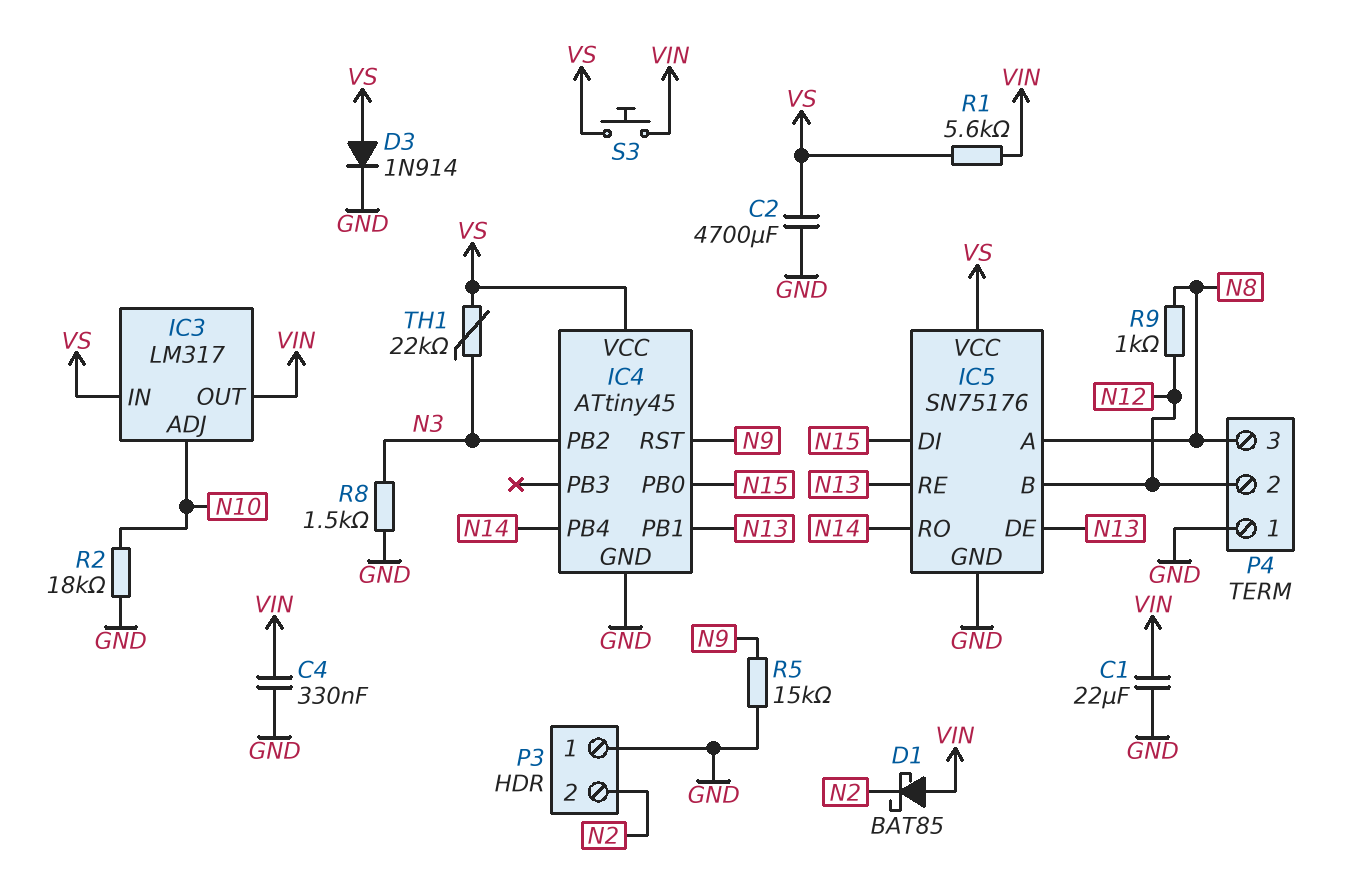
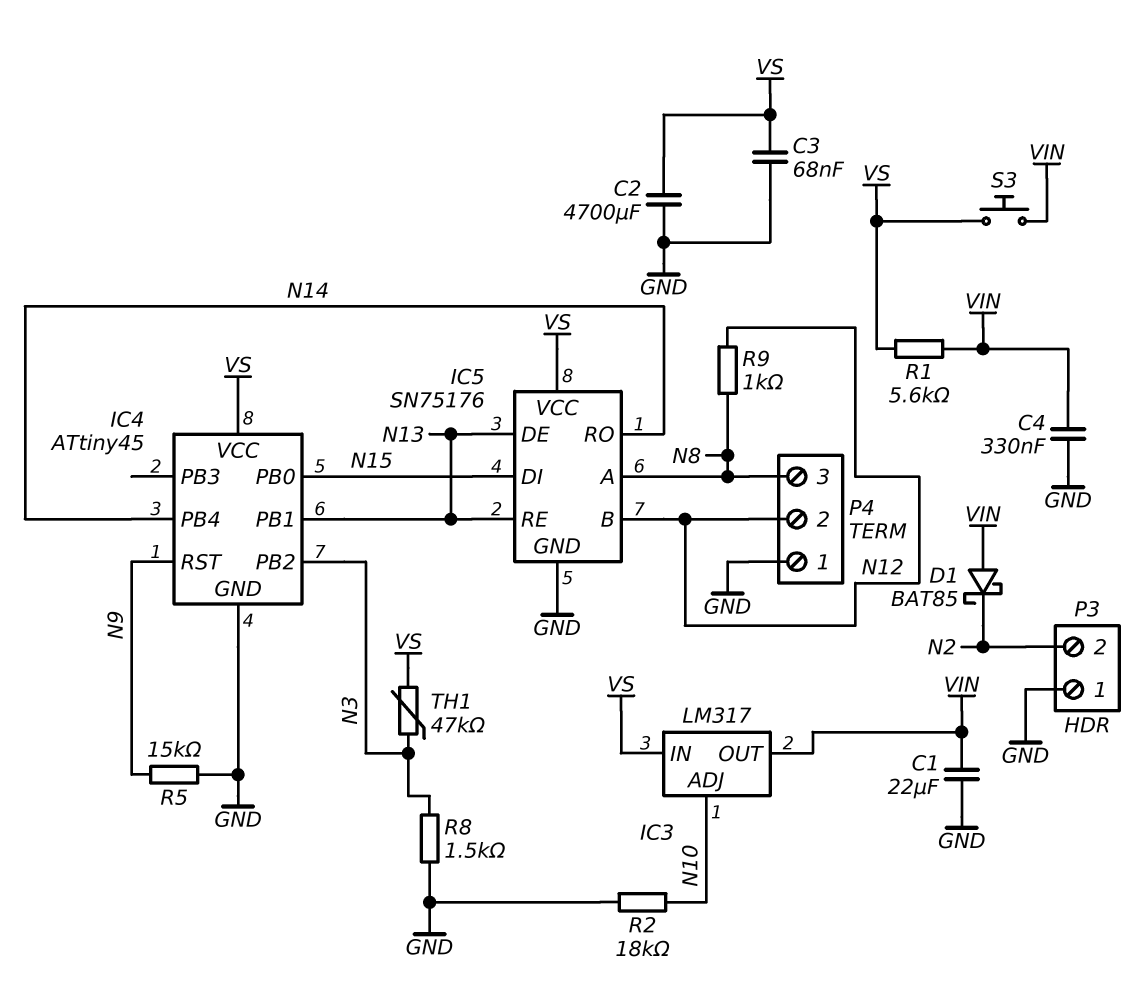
C3: none -> 68nF (GND, VS)
D3: diode 1N914 (A VS, K GND) -> none
TH1: 22k (N3, VS) -> 47k (N3, VS)

